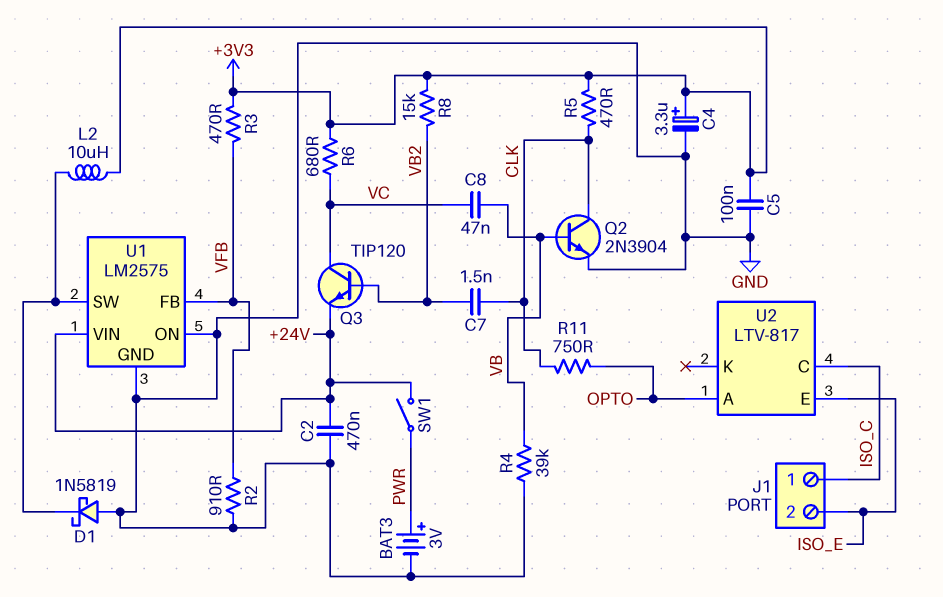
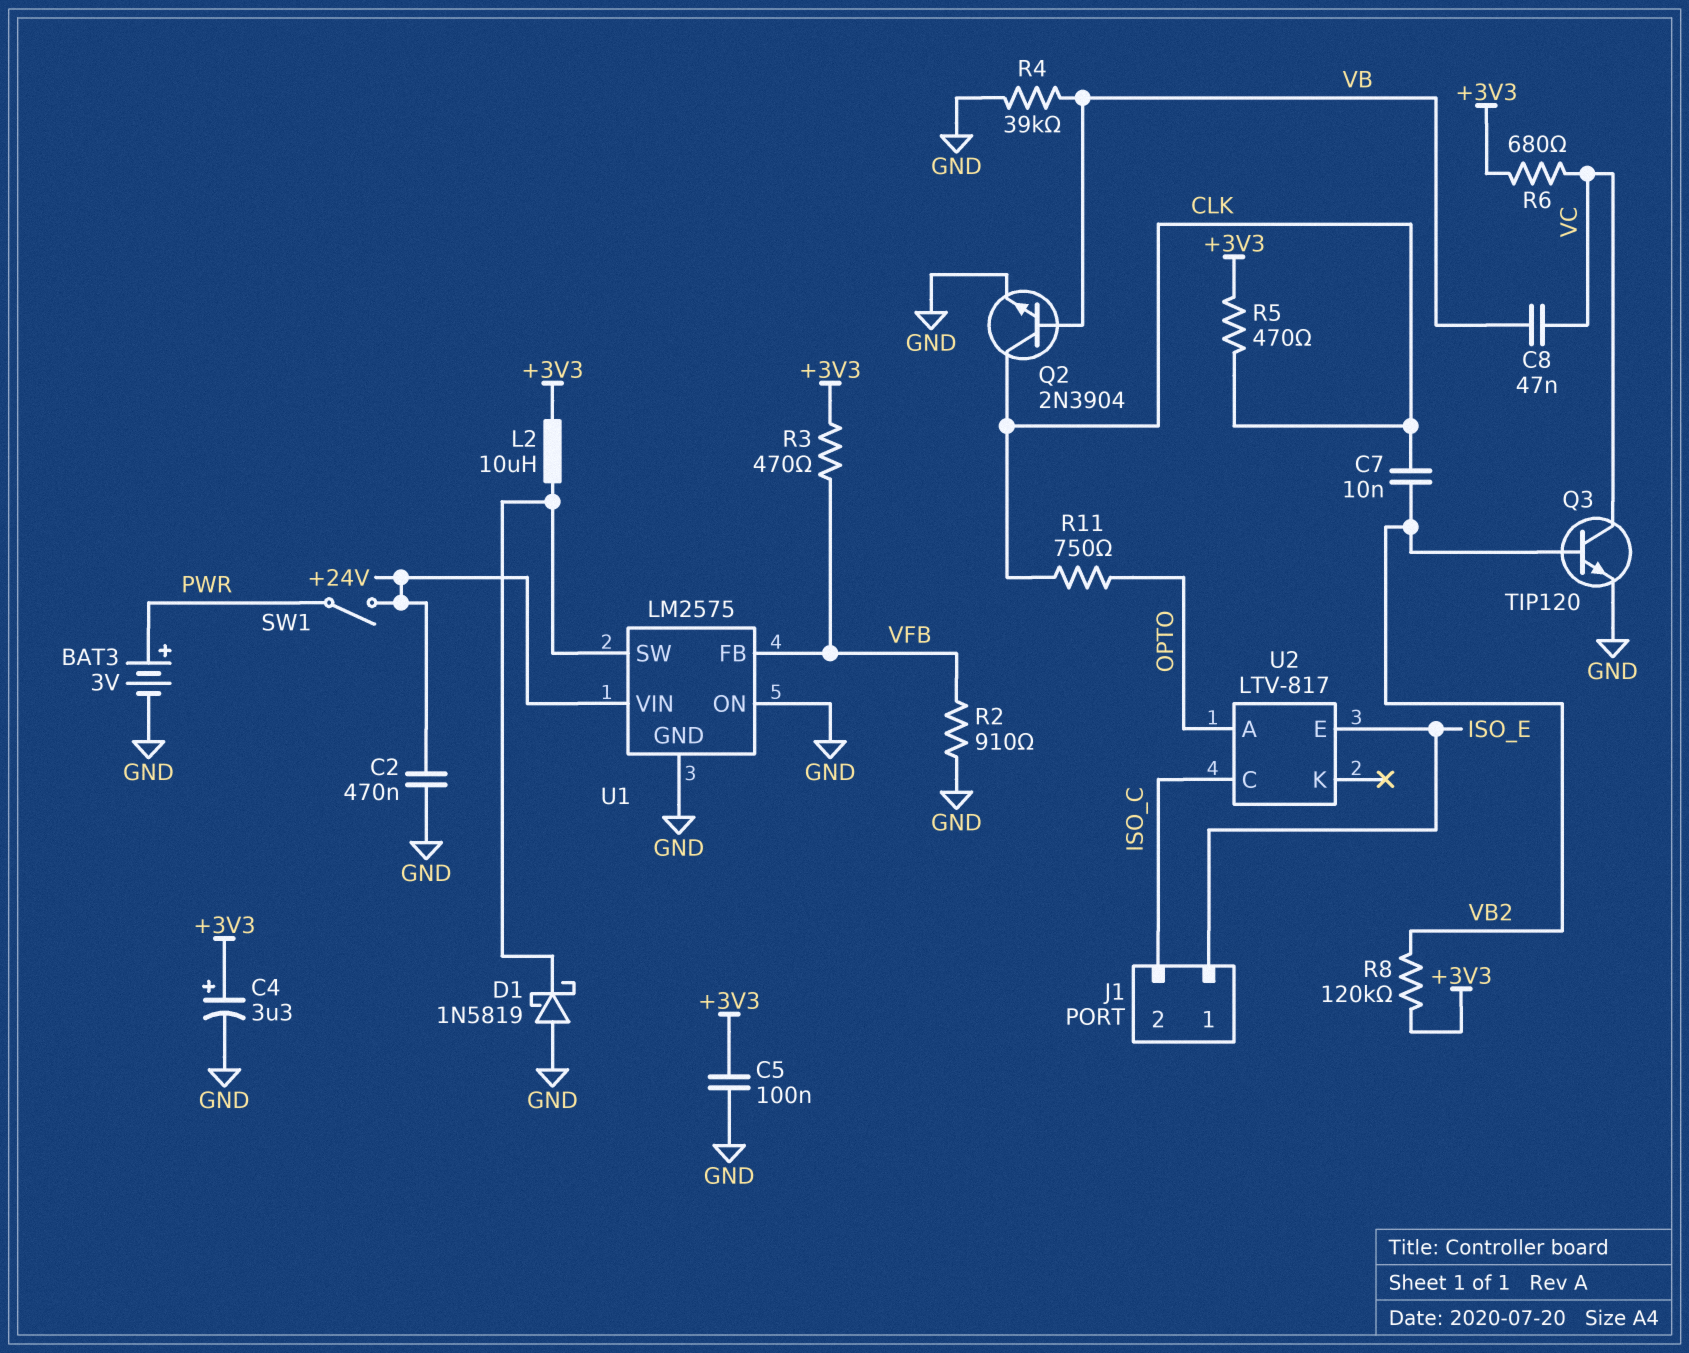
C7: 1.5nF (CLK, VB2) -> 10nF (CLK, VB2)
J1 pin 1: ISO_C -> ISO_E
J1 pin 2: ISO_E -> ISO_C
Q3: NPN TIP120 (B VB2, C VC, E +24V) -> NPN TIP120 (B VB2, C VC, E GND)
R8: 15k (+3V3, VB2) -> 120k (+3V3, VB2)

